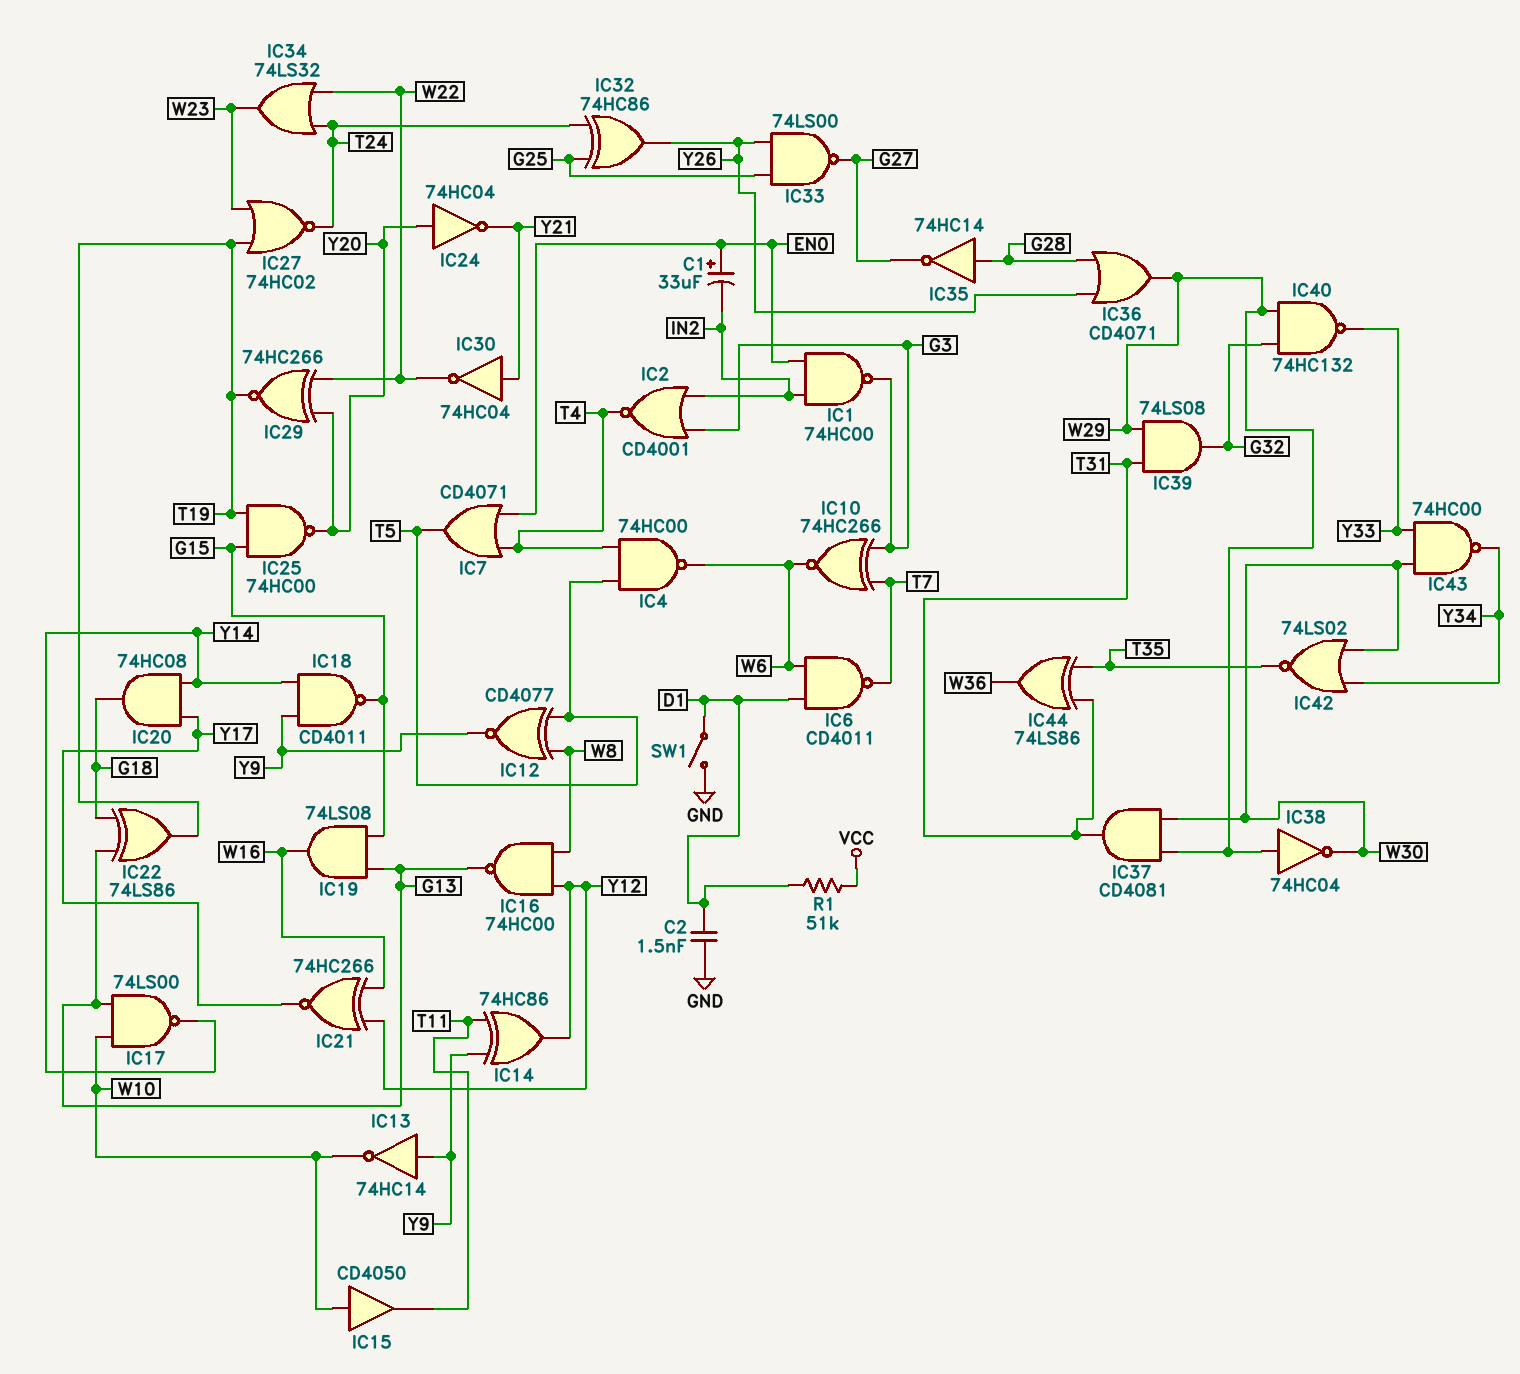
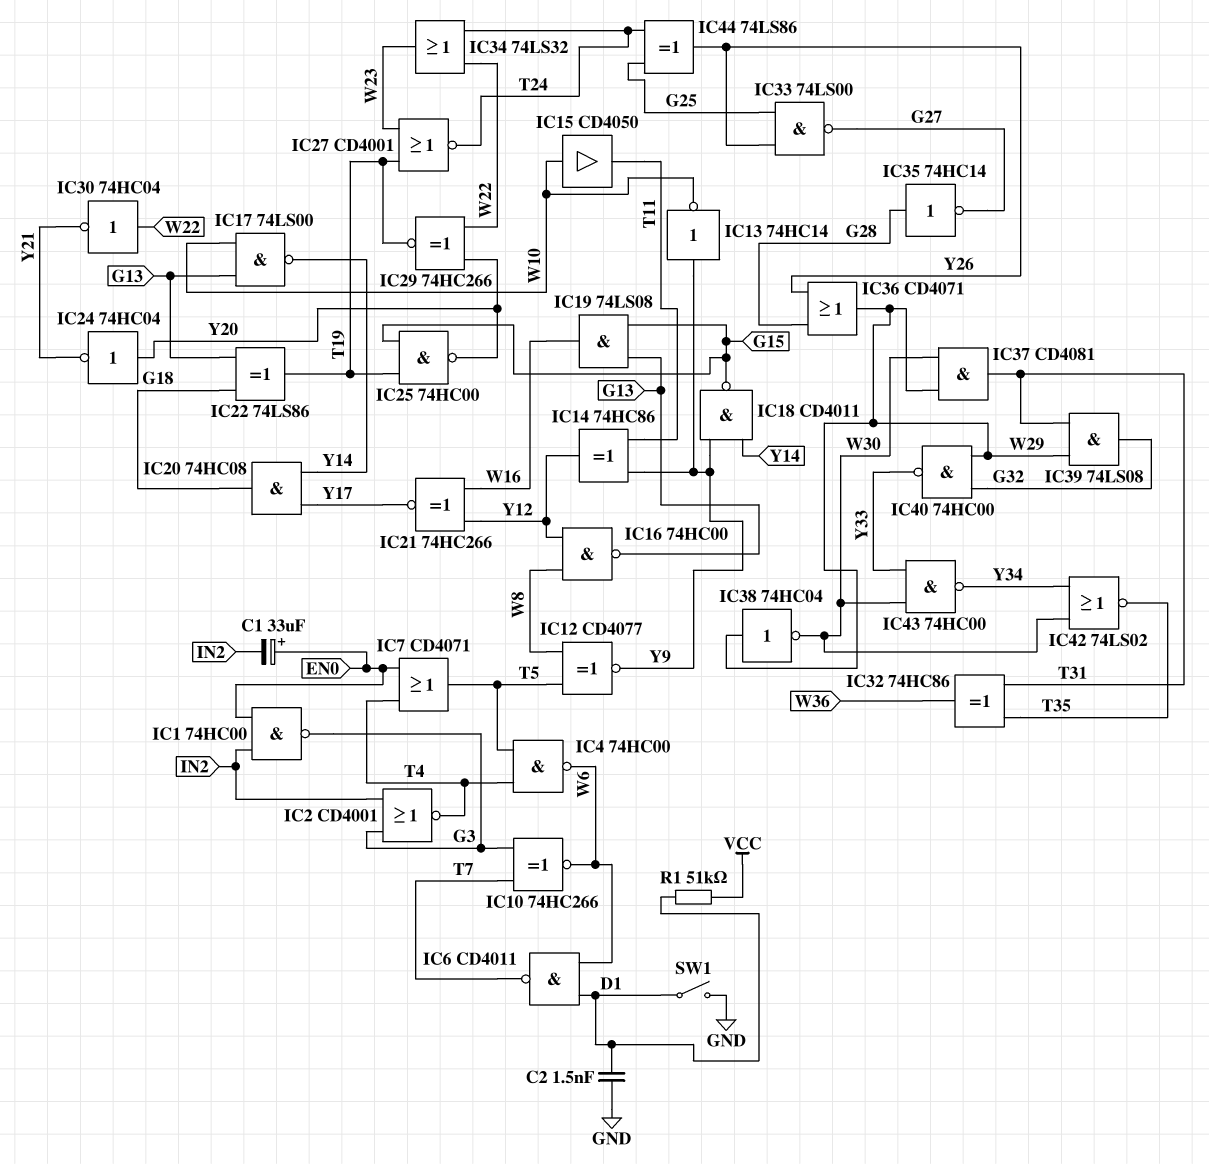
IC27: NOR 74HC02 (in T19, in W23, out T24) -> NOR CD4001 (in T19, in W23, out T24)
IC30: NOT 74HC04 (in Y21, out W22) -> NOT 74HC04 (in W22, out Y21)
IC32: XOR 74HC86 (in G25, in T24, out Y26) -> XOR 74HC86 (in T31, in T35, out W36)
IC40: NAND 74HC132 (in G32, in W29, out Y33) -> NAND 74HC00 (in G32, in W29, out Y33)
IC44: XOR 74LS86 (in T31, in T35, out W36) -> XOR 74LS86 (in G25, in T24, out Y26)

